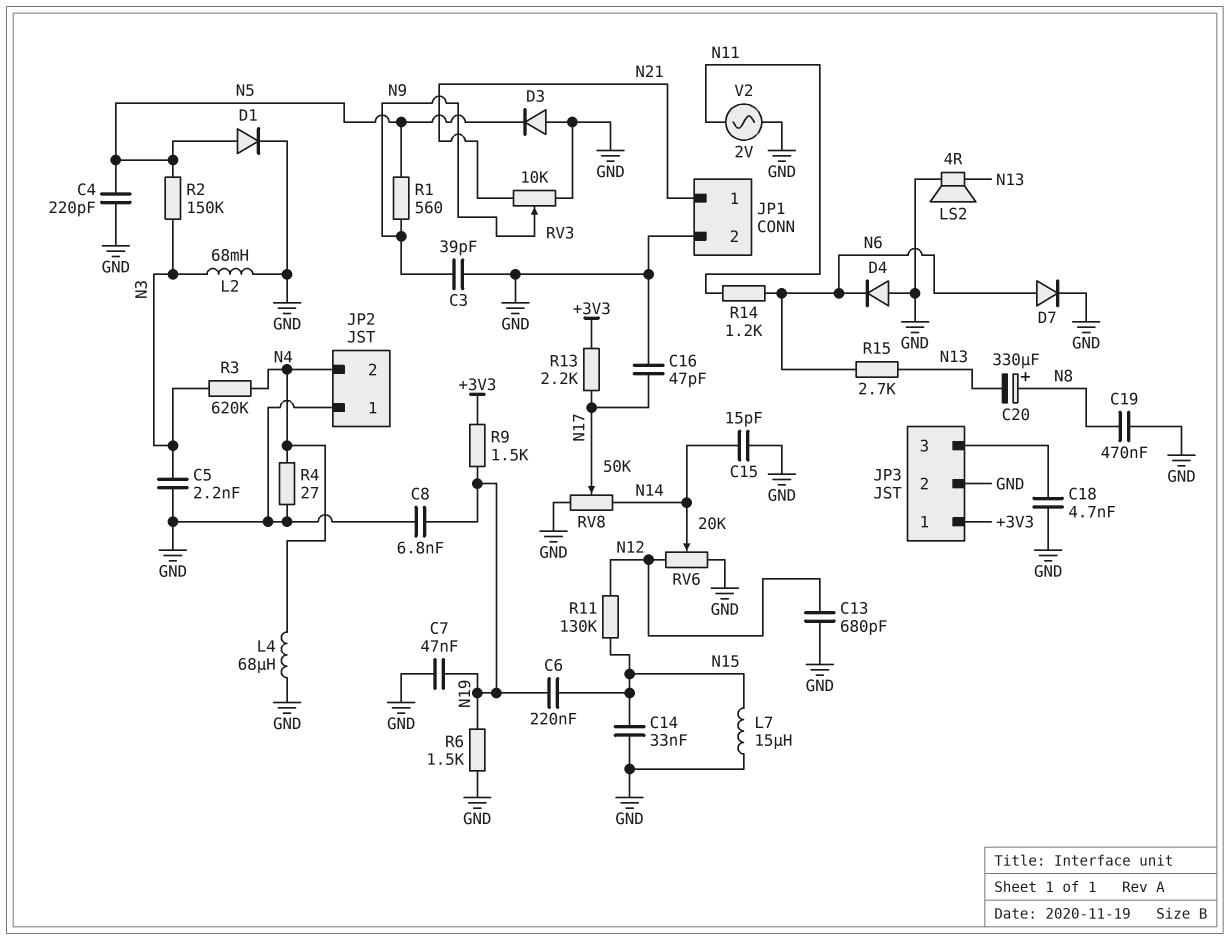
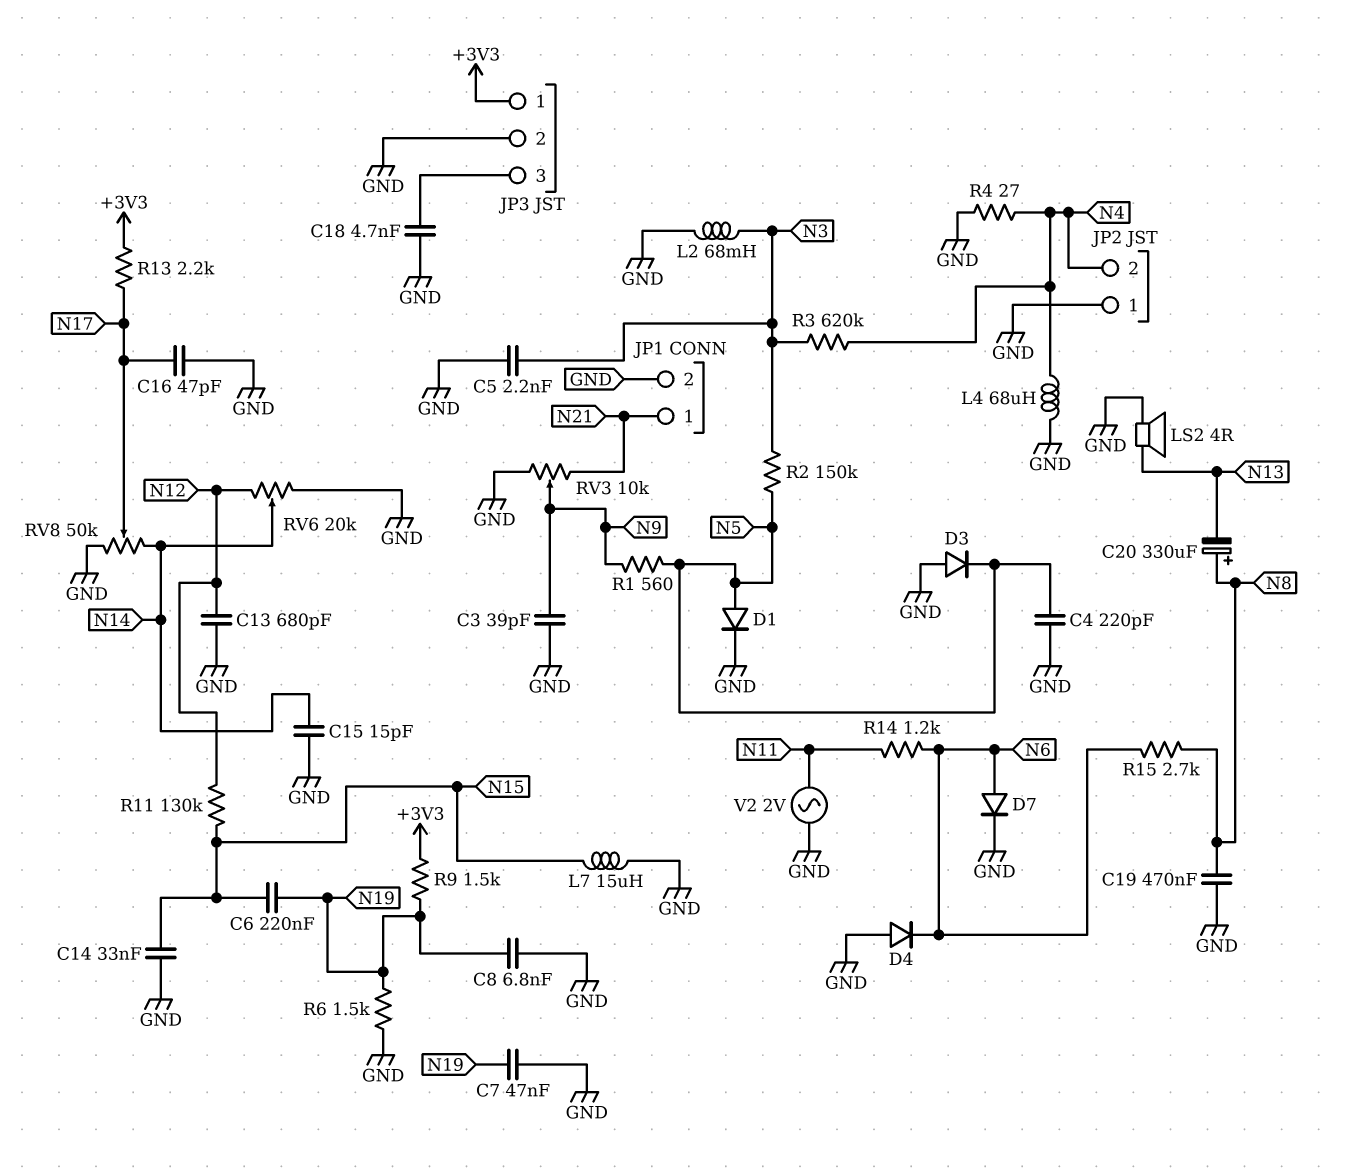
R15: 2.7k (N6, N13) -> 2.7k (N6, N8)

